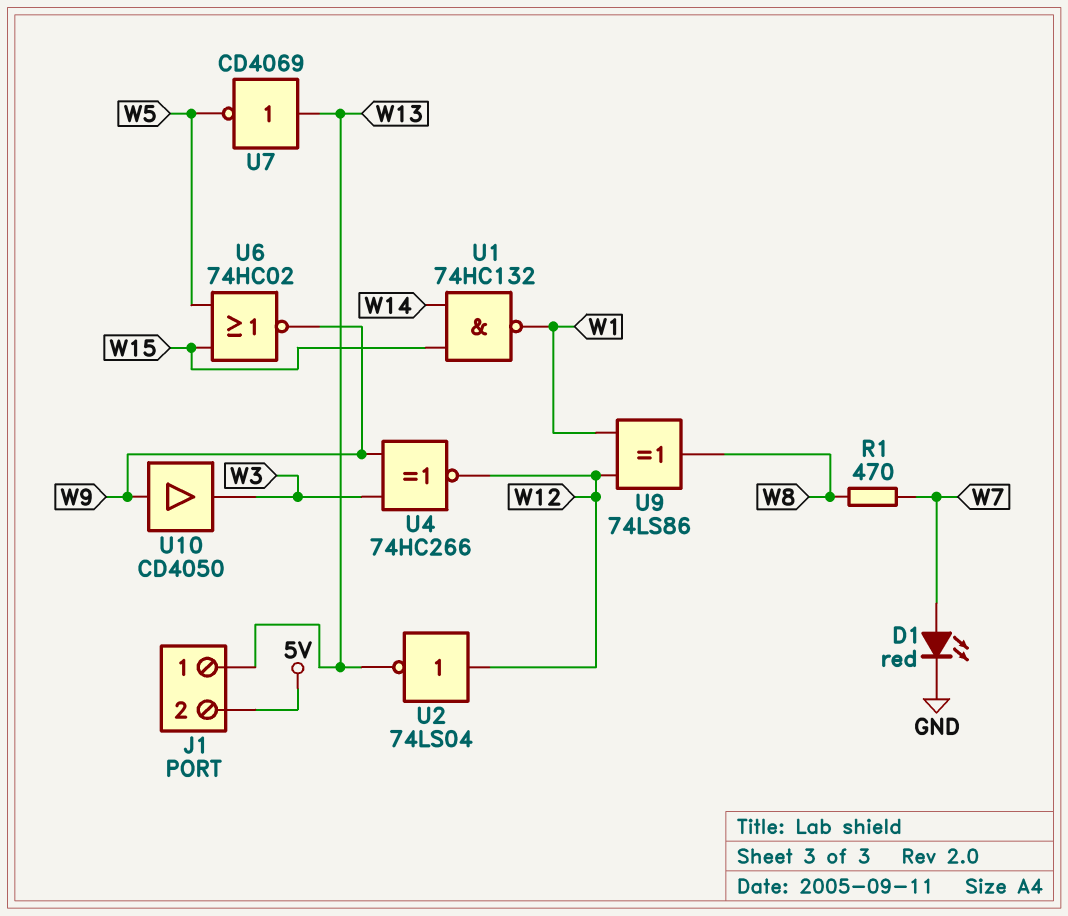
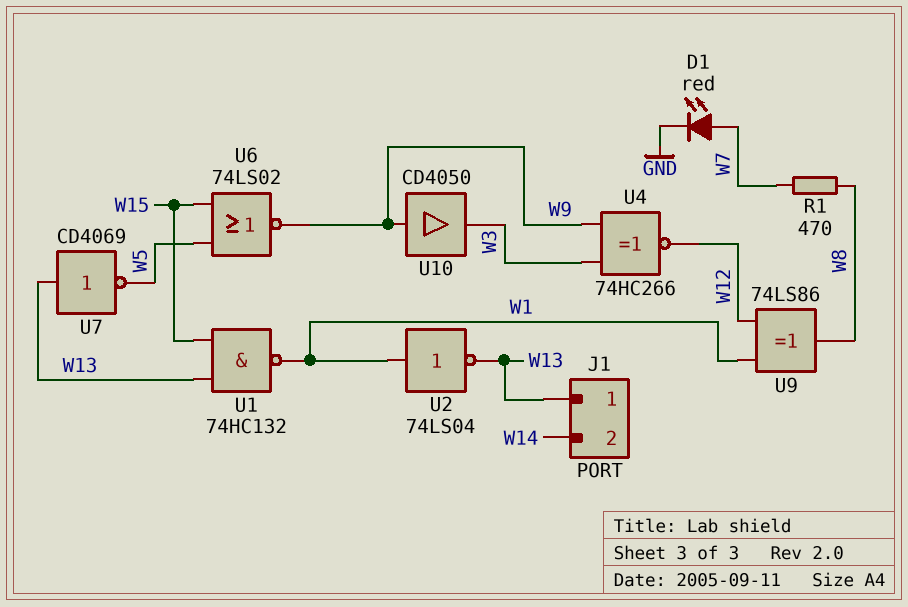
J1 pin 2: 5V -> W14
U1: NAND 74HC132 (in W14, in W15, out W1) -> NAND 74HC132 (in W13, in W15, out W1)
U2: NOT 74LS04 (in W12, out W13) -> NOT 74LS04 (in W1, out W13)
U6: NOR 74HC02 (in W5, in W15, out W9) -> NOR 74LS02 (in W5, in W15, out W9)

